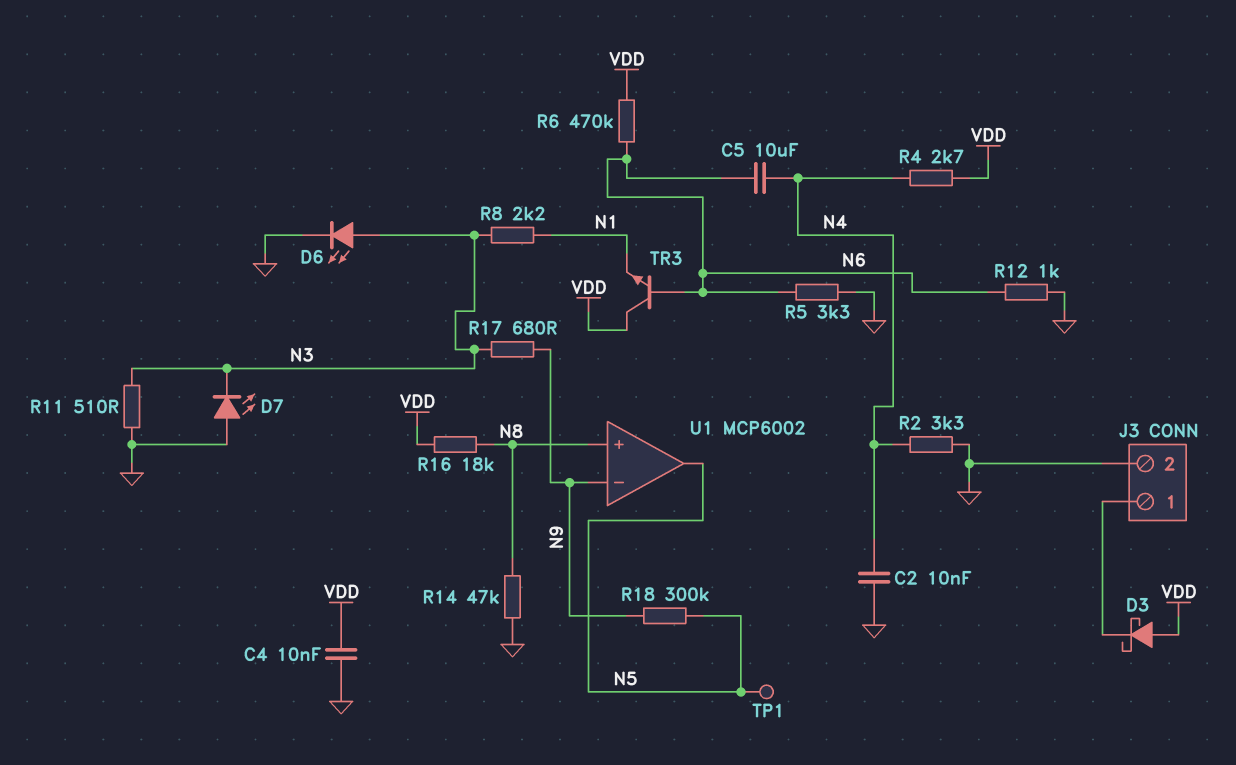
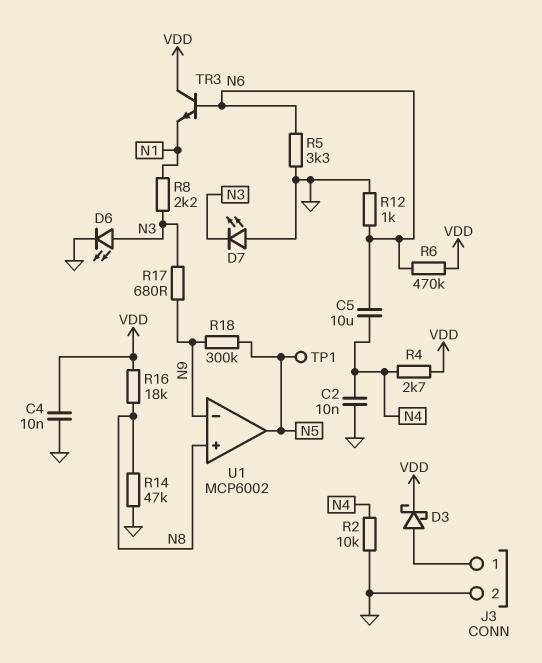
D3: schottky (A VDD, K J3/1) -> schottky (A J3/1, K VDD)
R2: 3.3k (GND, N4) -> 10k (GND, N4)
R11: 510 (GND, N3) -> none

